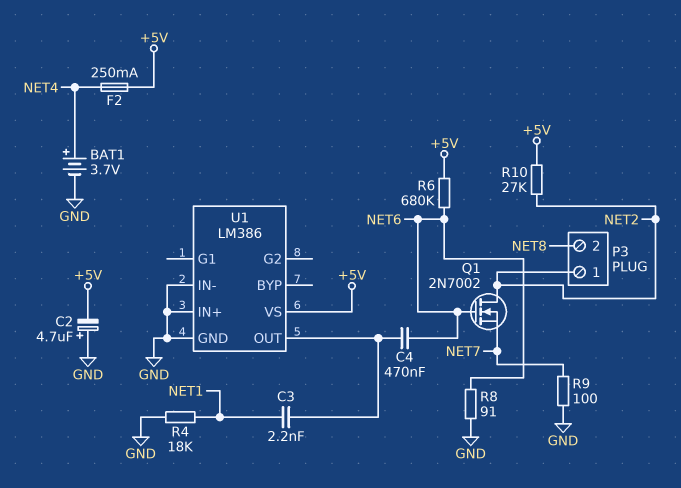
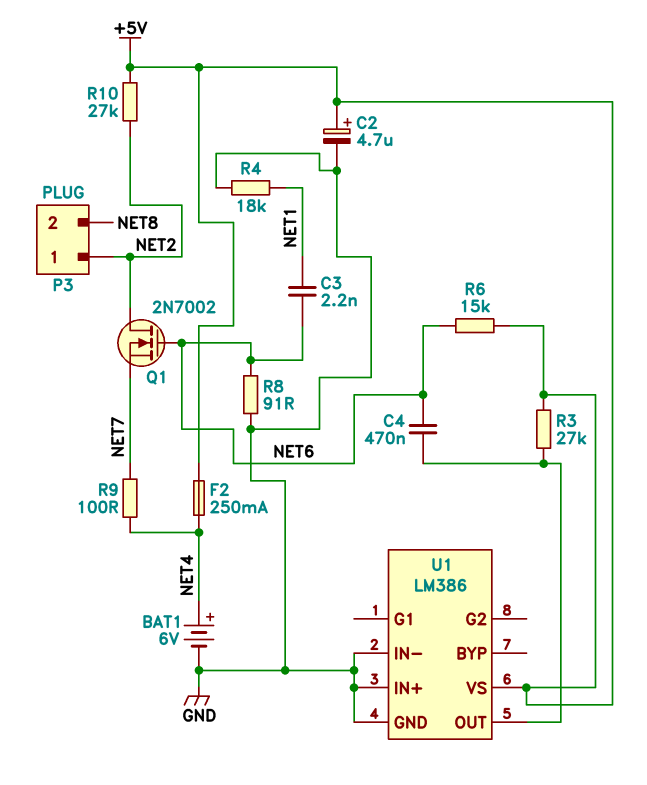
BAT1: 3.7V (plus NET4, minus GND) -> 6V (plus NET4, minus GND)
C2: 4.7uF (plus GND, minus +5V) -> 4.7uF (plus +5V, minus GND)
C3: 2.2nF (NET1, U1/OUT) -> 2.2nF (NET1, NET6)
R3: none -> 27k (+5V, U1/OUT)
R6: 680k (+5V, NET6) -> 15k (+5V, NET6)
R9: 100 (GND, NET7) -> 100 (NET4, NET7)

